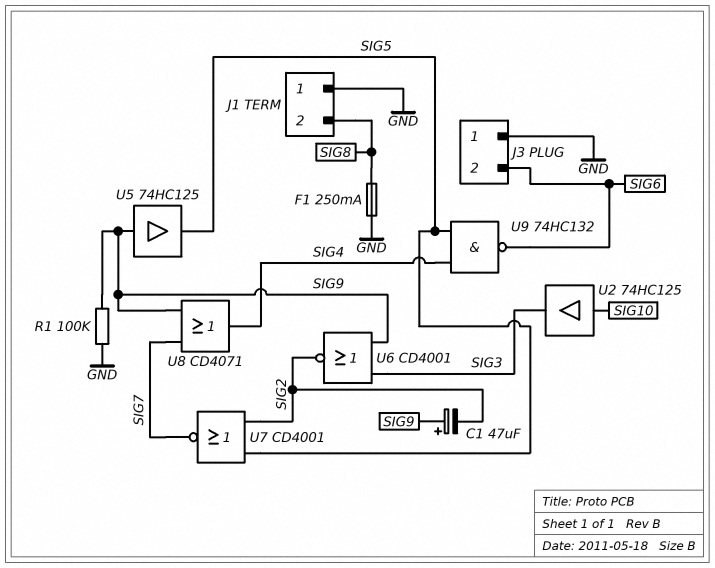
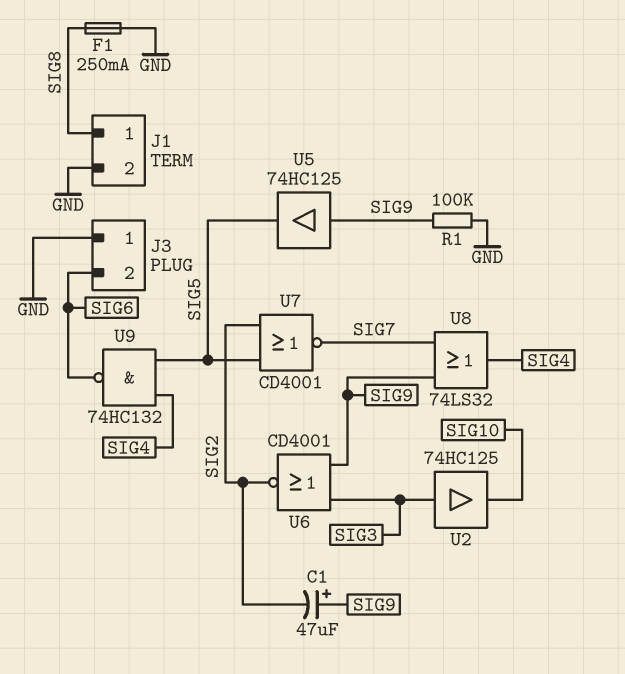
J1 pin 1: GND -> SIG8
J1 pin 2: SIG8 -> GND
U2: buffer 74HC125 (in SIG10, out SIG3) -> buffer 74HC125 (in SIG3, out SIG10)
U8: OR CD4071 (in SIG7, in SIG9, out SIG4) -> OR 74LS32 (in SIG7, in SIG9, out SIG4)

